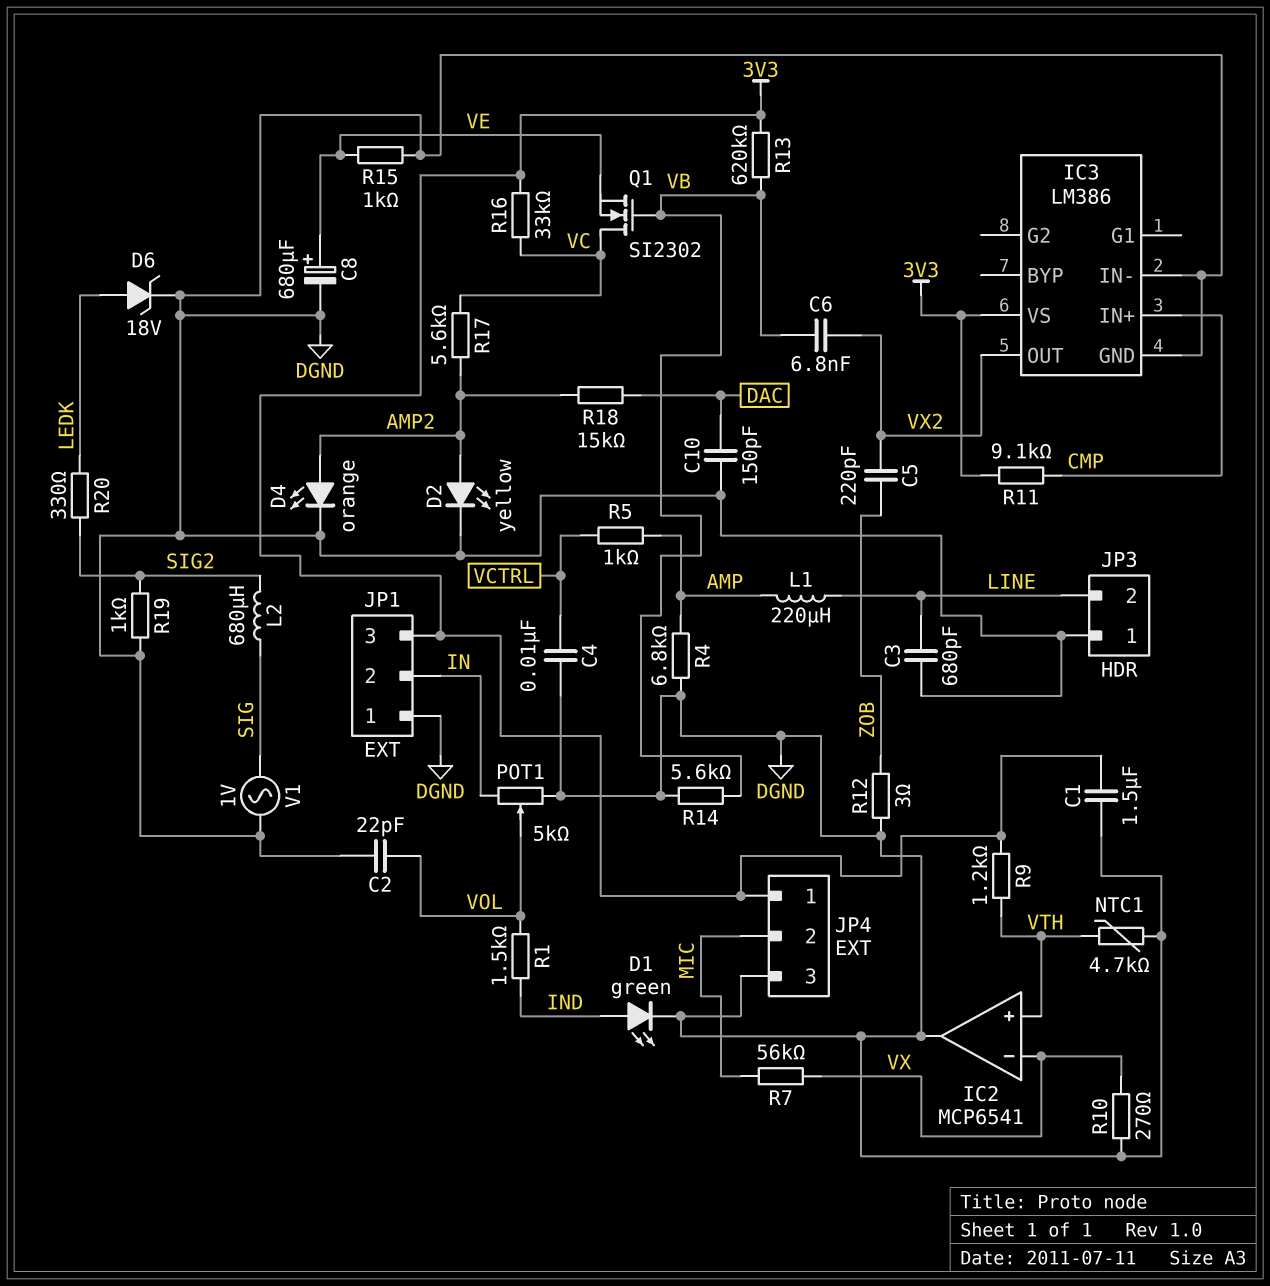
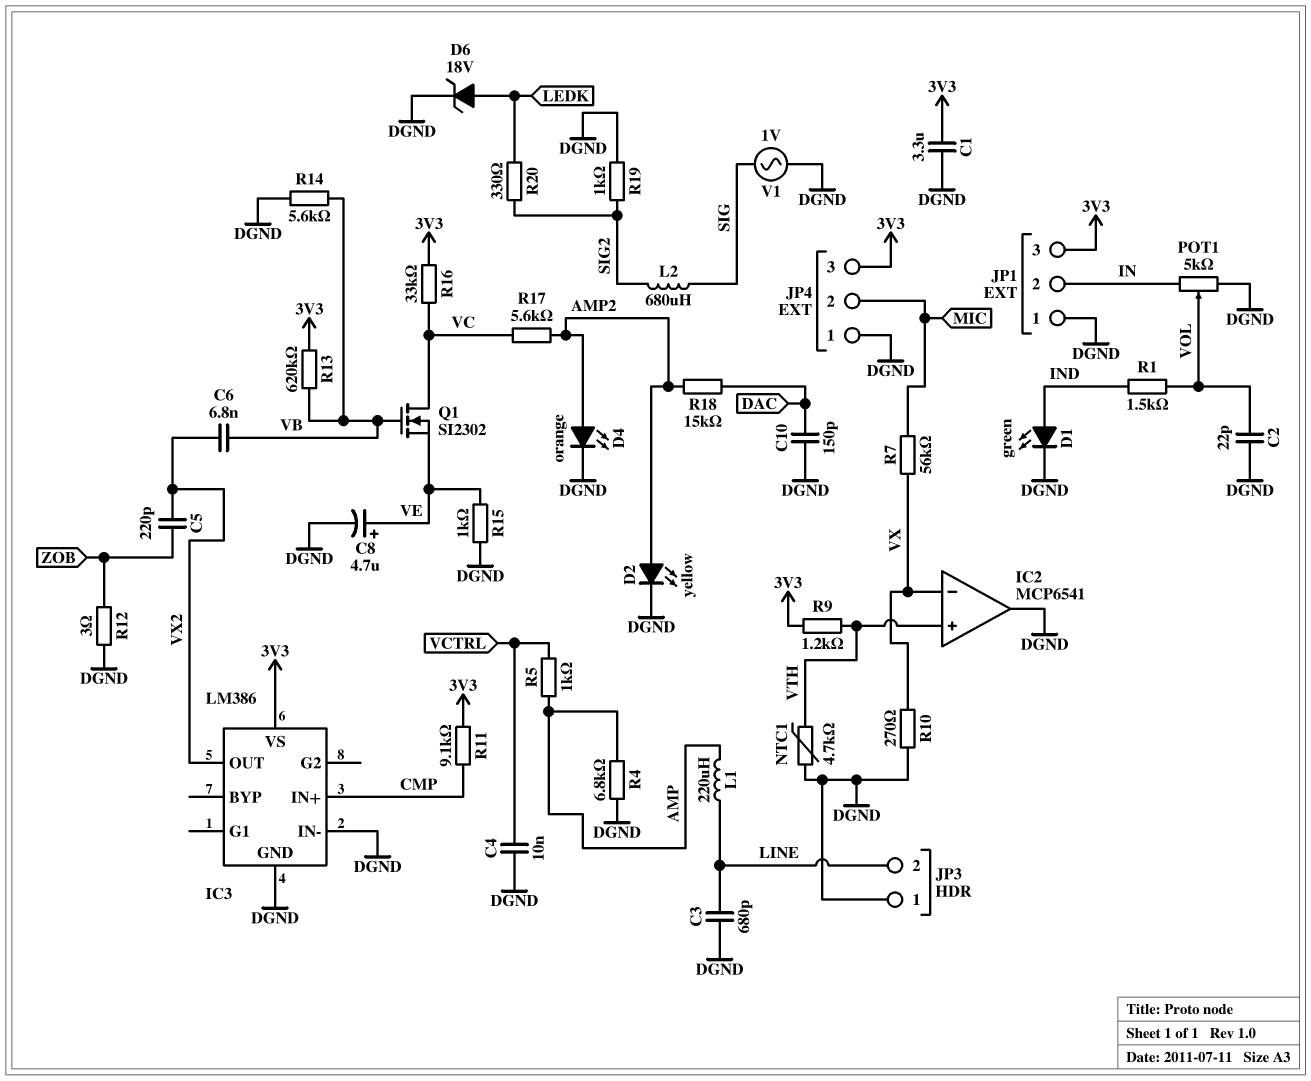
C1: 1.5uF (3V3, DGND) -> 3.3uF (3V3, DGND)
C8: 680uF (plus VE, minus DGND) -> 4.7uF (plus VE, minus DGND)
JP4 pin 1: 3V3 -> DGND
JP4 pin 3: DGND -> 3V3

